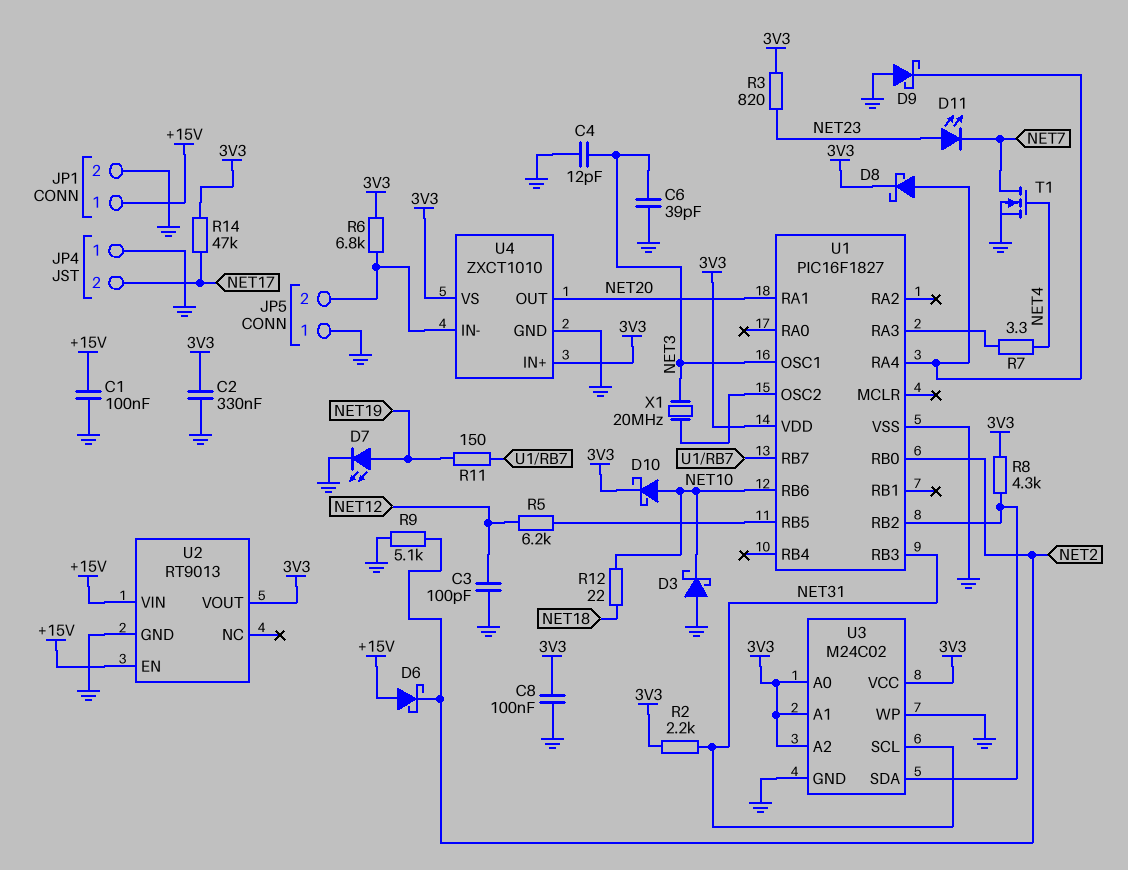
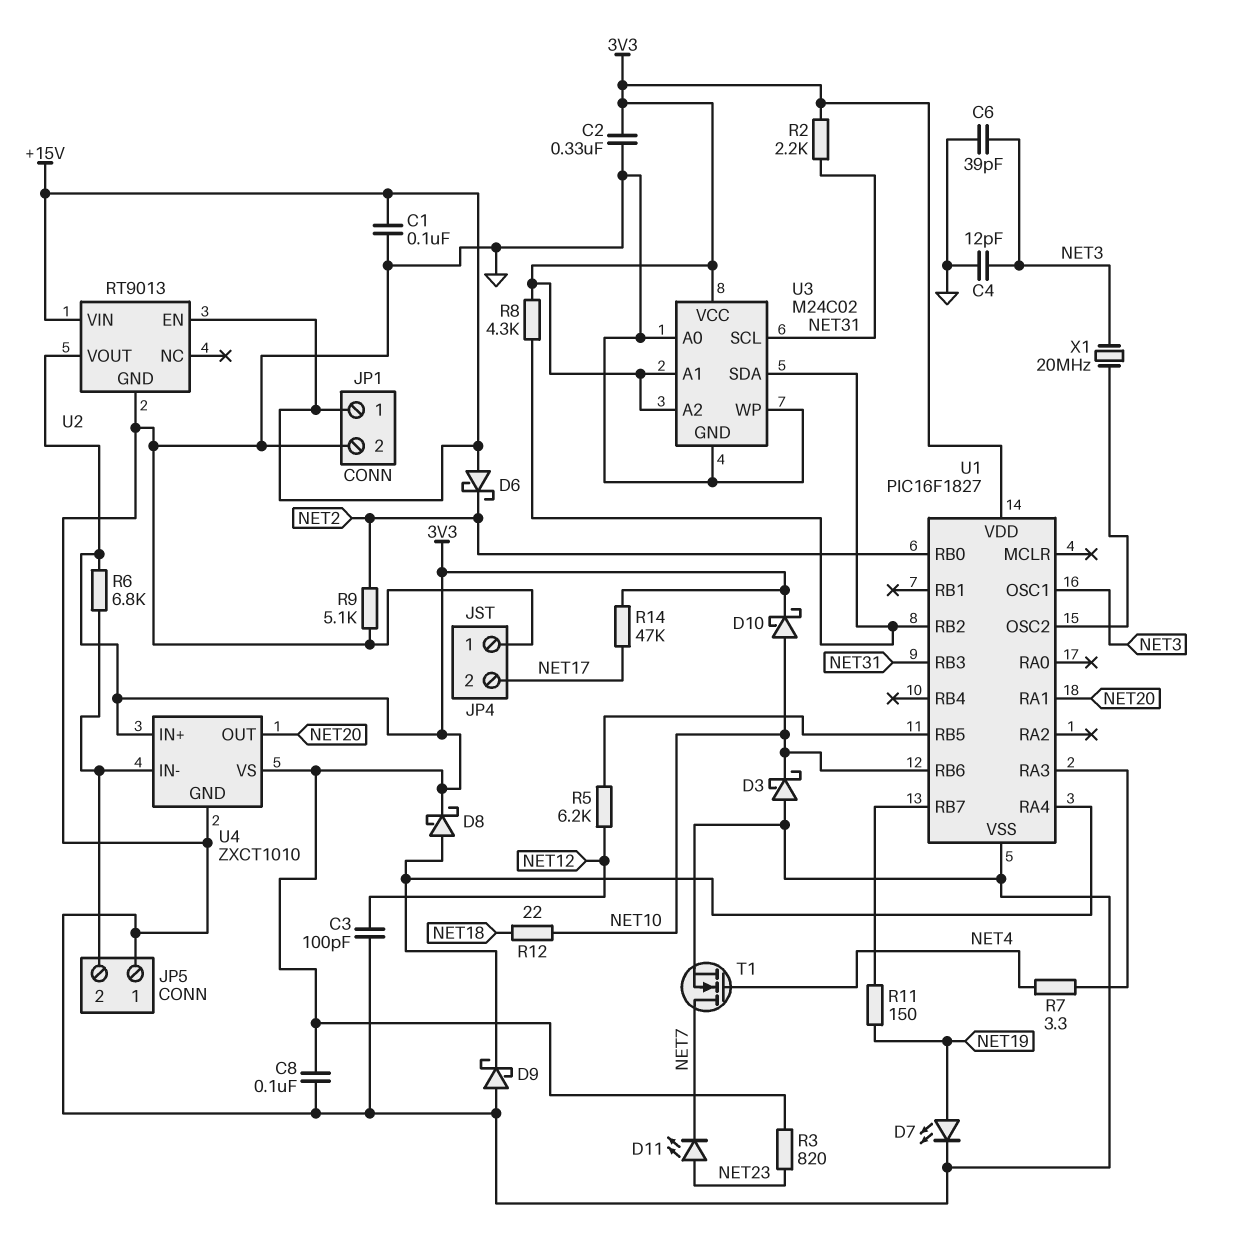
U3 pin A0: 3V3 -> GND

